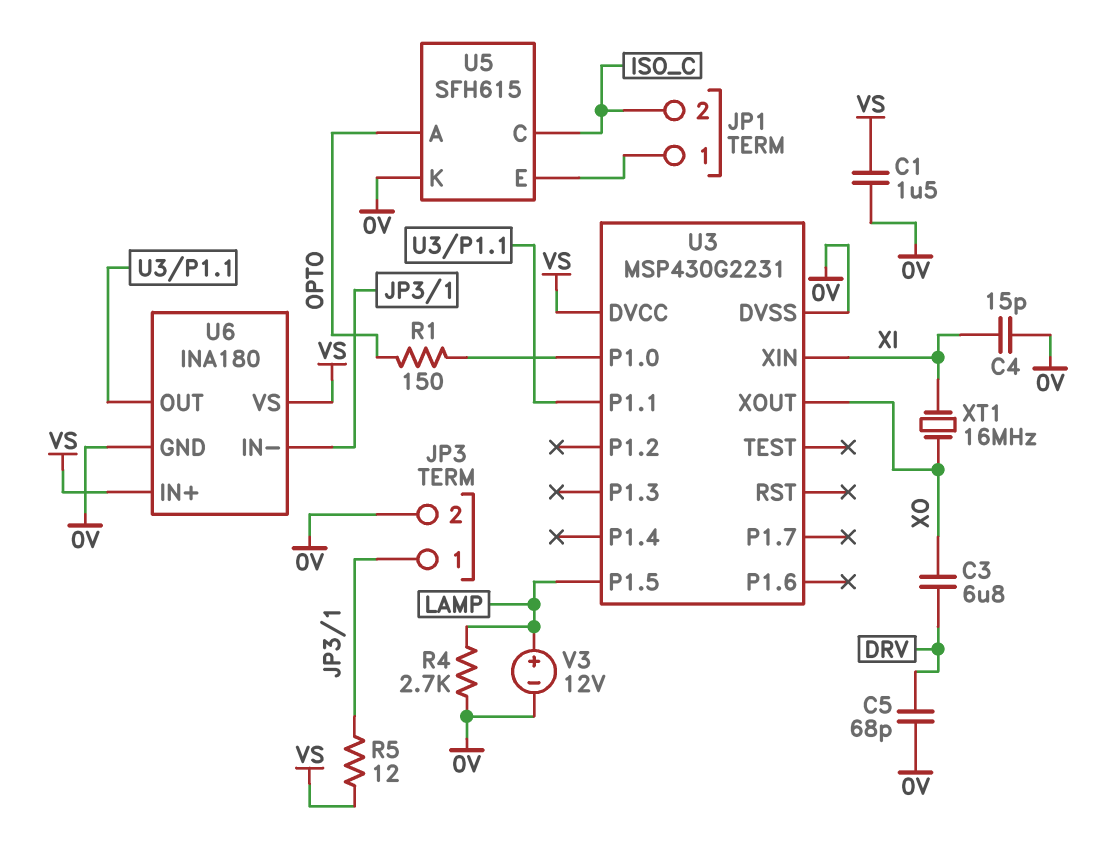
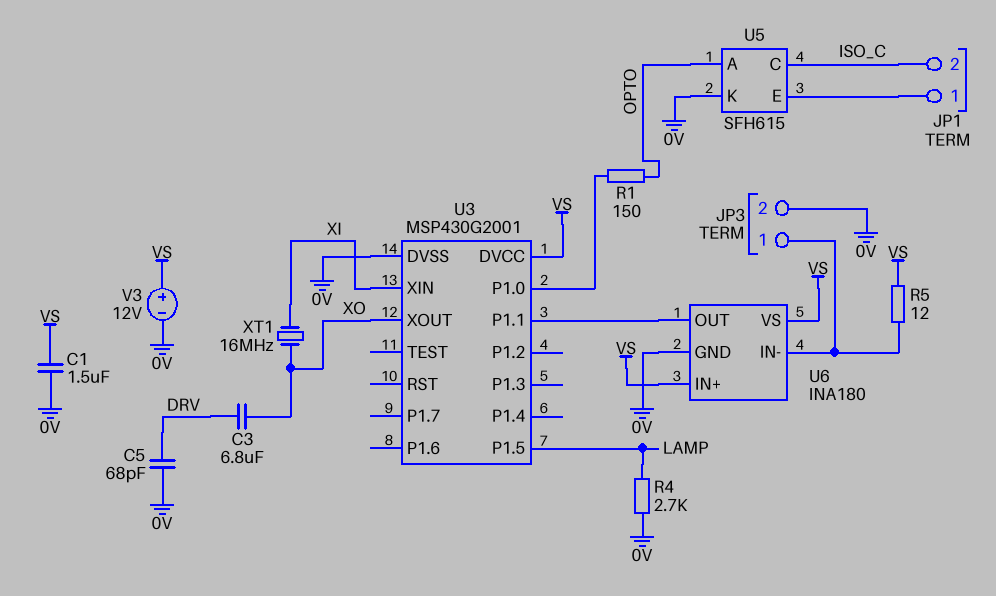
C4: 15pF (0V, XI) -> none
U3: MSP430G2231 -> MSP430G2001
V3: 12V (plus LAMP, minus 0V) -> 12V (plus VS, minus 0V)

